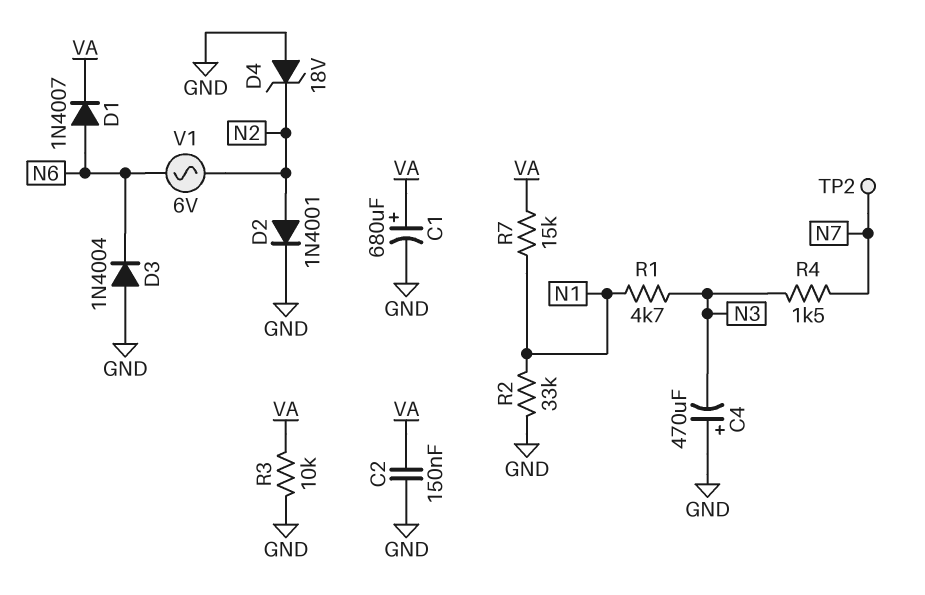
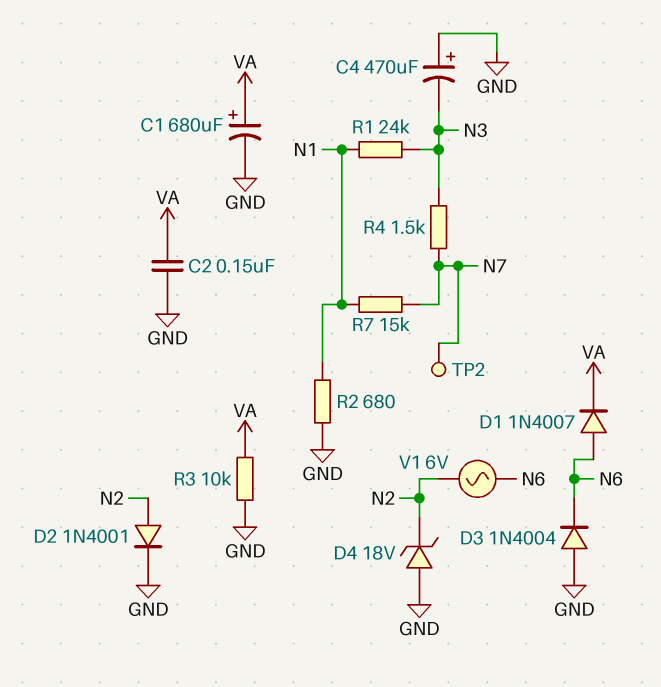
R1: 4.7k (N1, N3) -> 24k (N1, N3)
R2: 33k (GND, N1) -> 680 (GND, N1)
R7: 15k (N1, VA) -> 15k (N1, N7)

